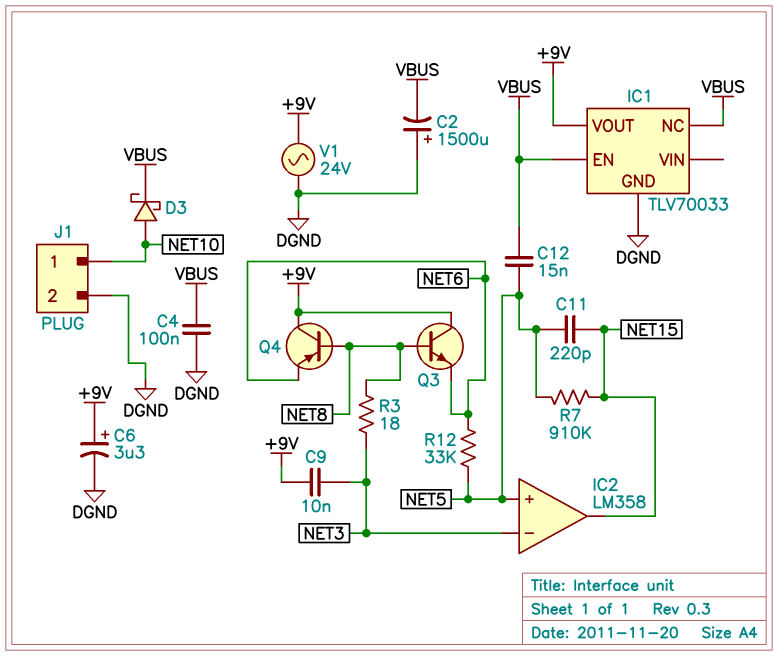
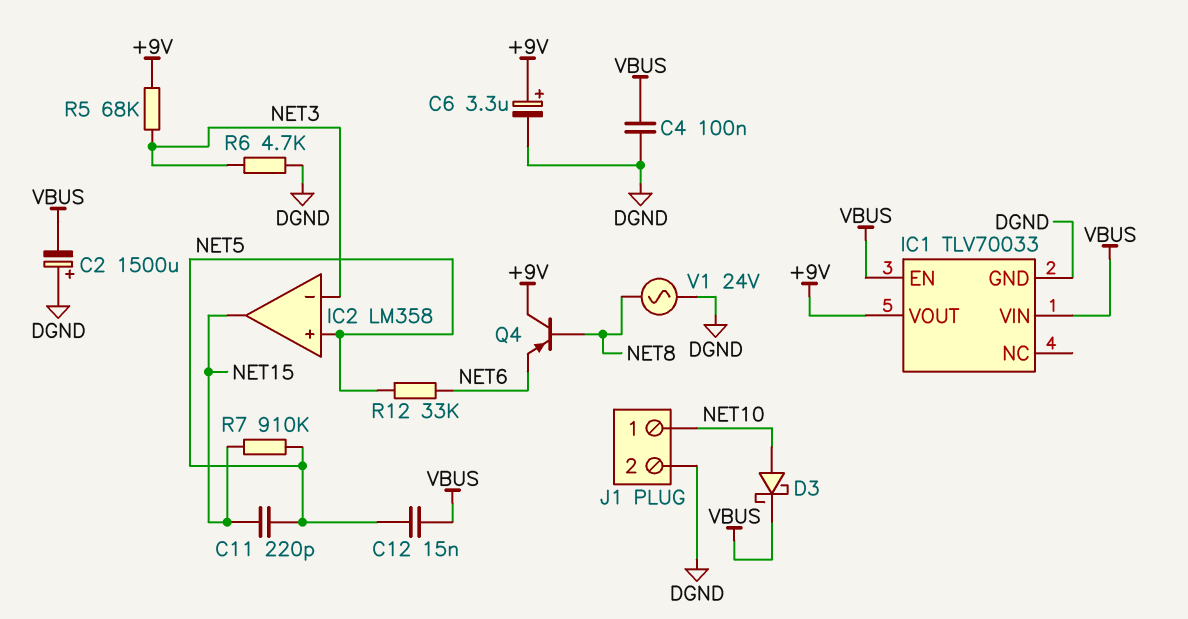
C9: 10nF (+9V, NET3) -> none
IC1 pin NC: VBUS -> none
IC1 pin VIN: none -> VBUS
Q3: NPN (B NET8, C +9V, E NET6) -> none
R3: 18 (NET3, NET8) -> none
R5: none -> 68k (+9V, NET3)
R6: none -> 4.7k (DGND, NET3)
V1: AC 24V (+9V, DGND) -> AC 24V (DGND, NET8)

